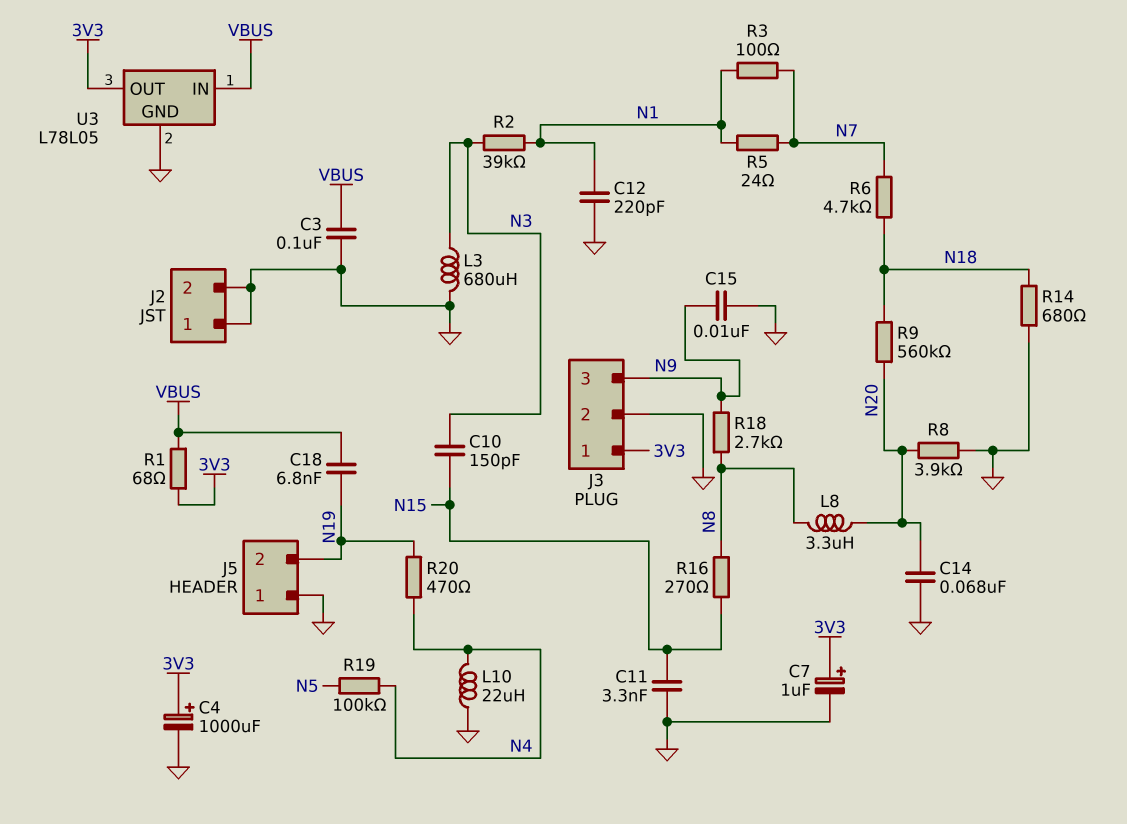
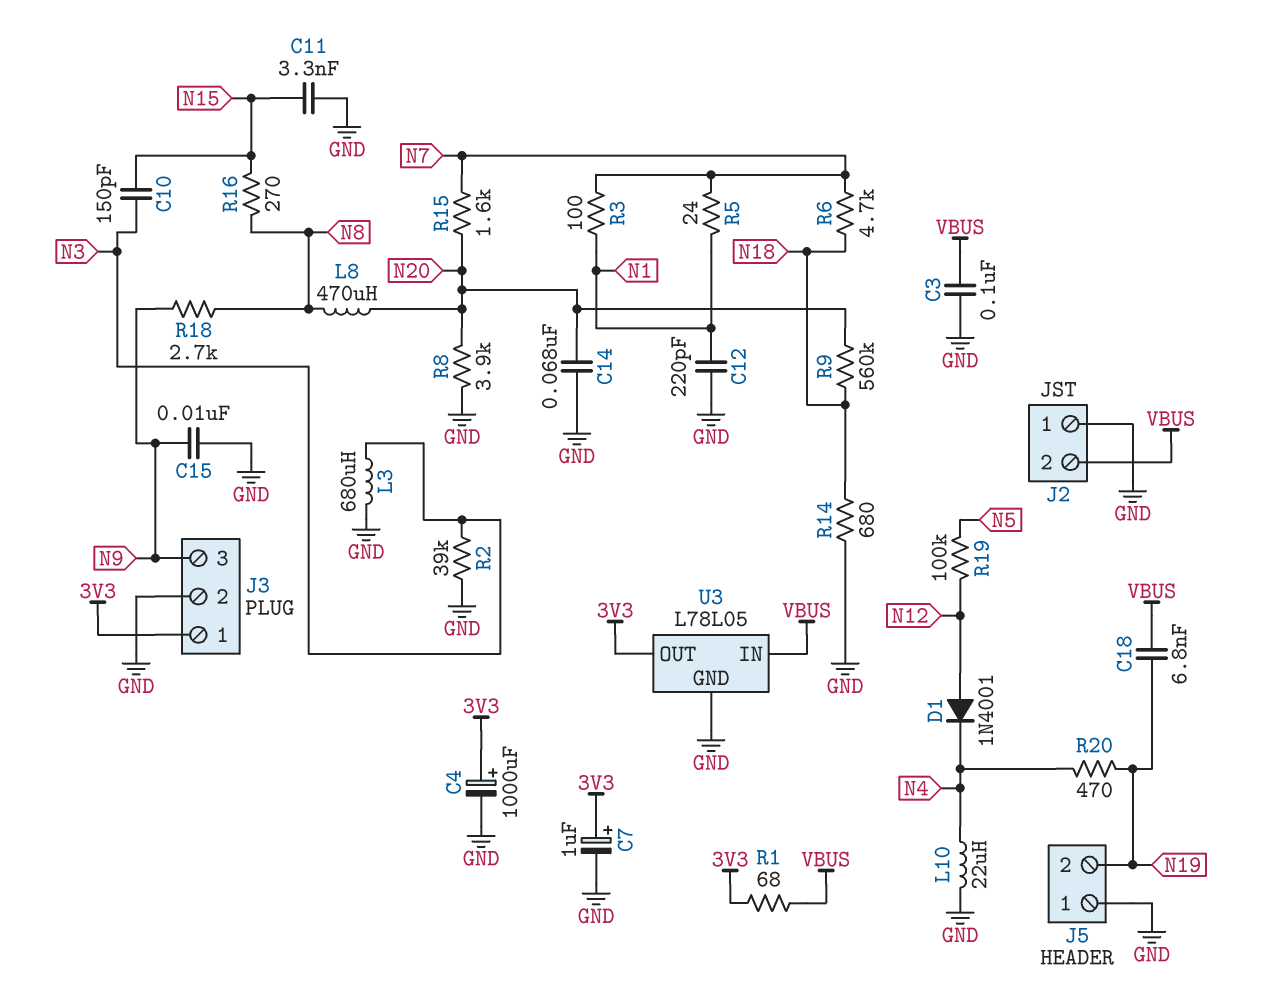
D1: none -> diode 1N4001 (A N12, K N4)
J2 pin 2: GND -> VBUS
L8: 3.3uH (N8, N20) -> 470uH (N8, N20)
R2: 39k (N1, N3) -> 39k (GND, N3)
R15: none -> 1.6k (N7, N20)
R19: 100k (N4, N5) -> 100k (N5, N12)

